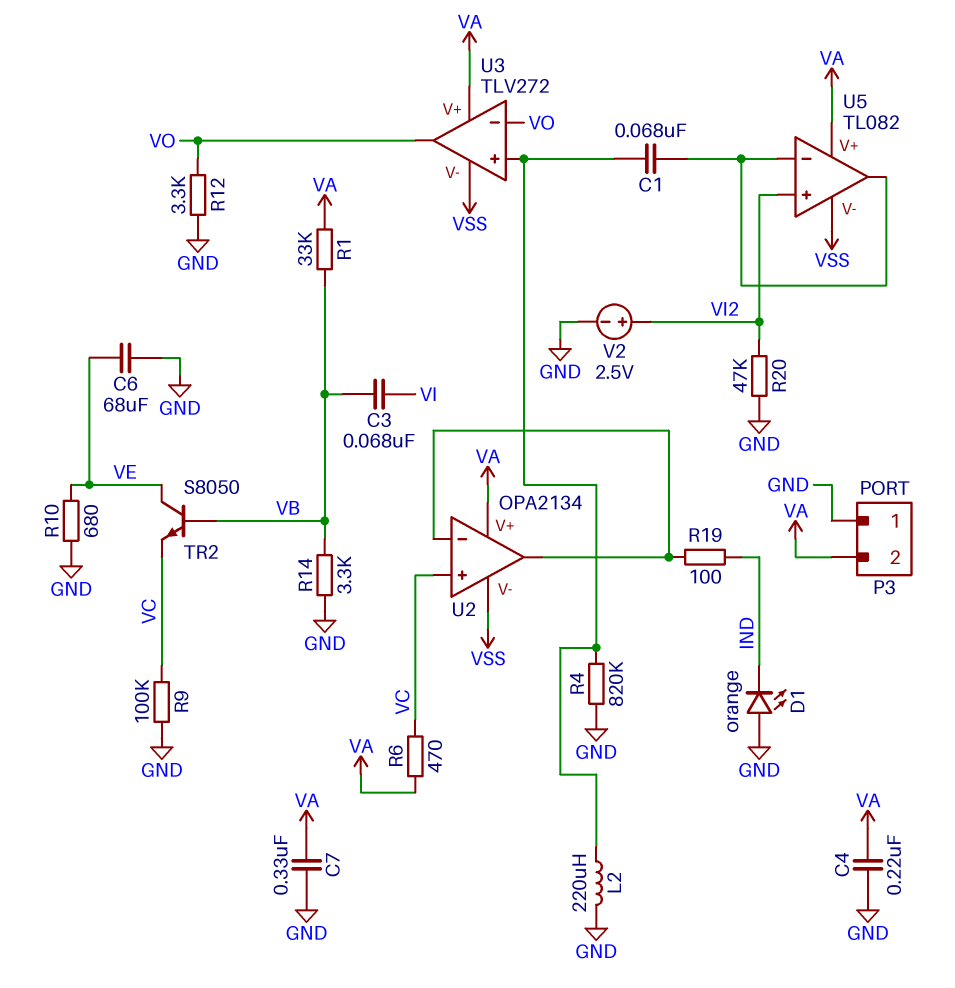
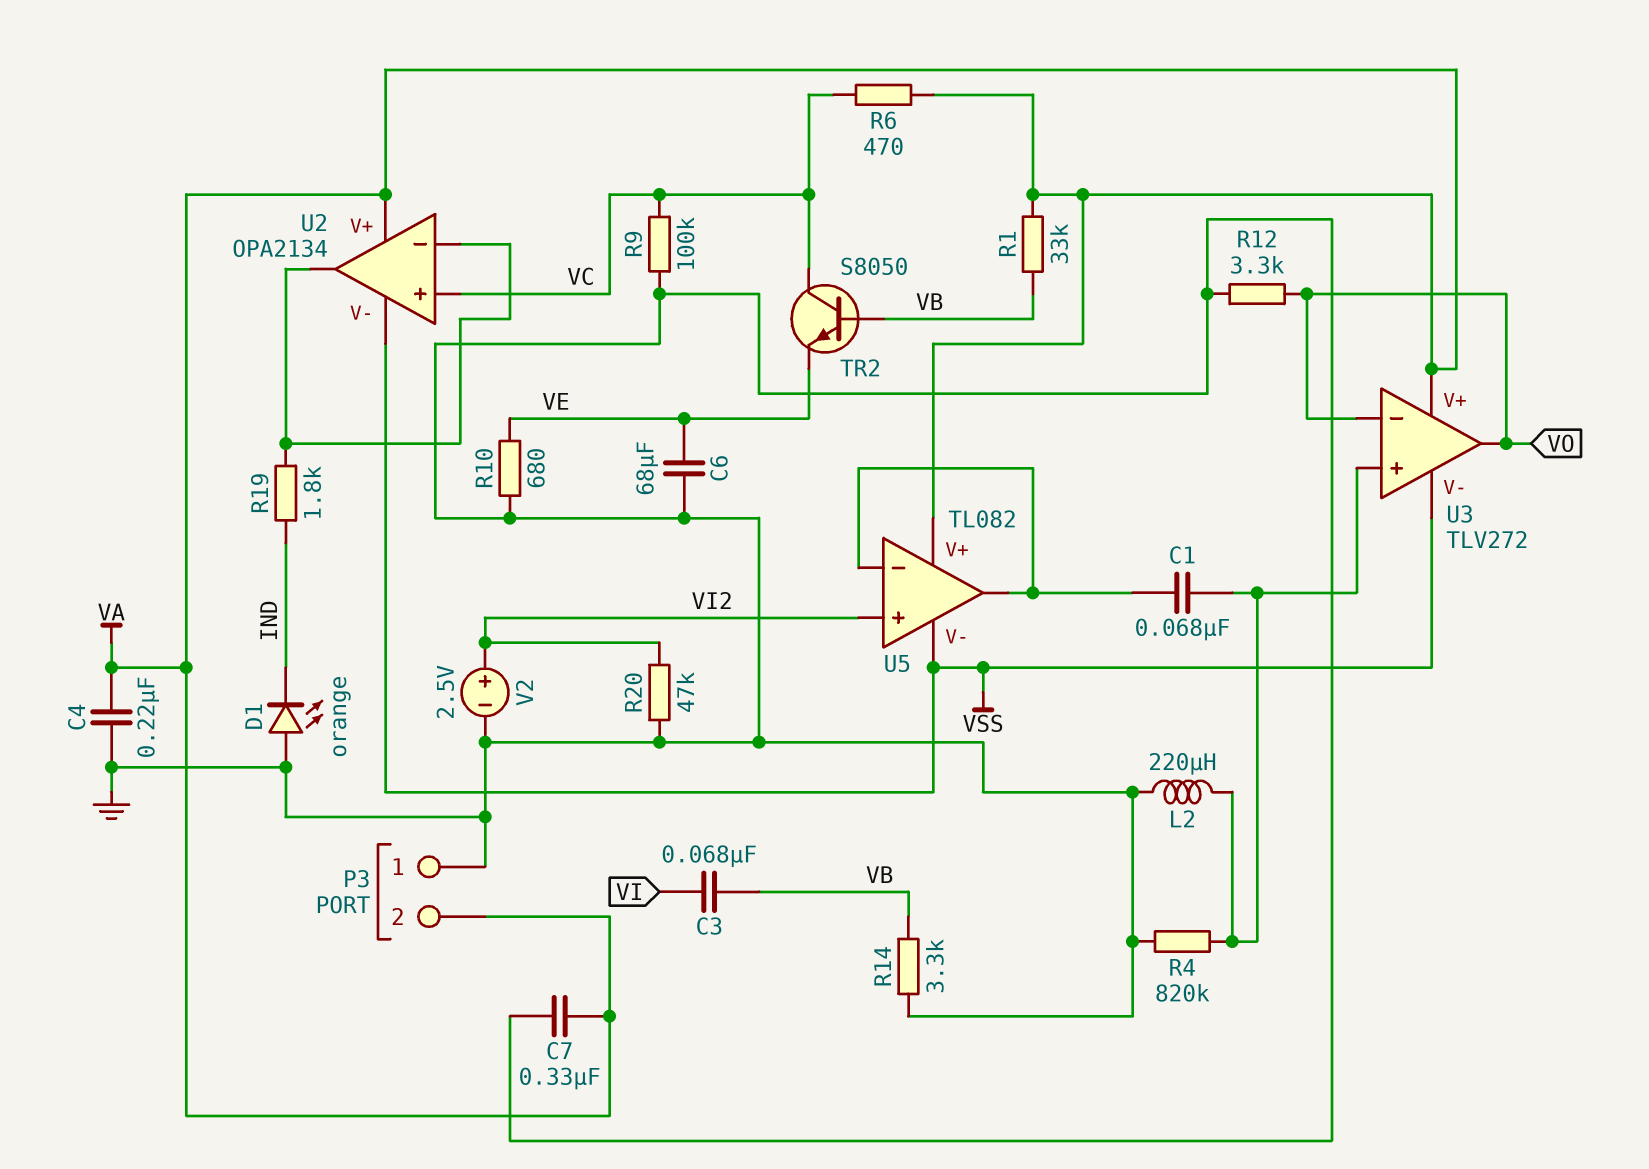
R19: 100 (IND, U2/in-) -> 1.8k (IND, U2/in-)
TR2: NPN S8050 (B VB, C VE, E VC) -> NPN S8050 (B VB, C VC, E VE)

